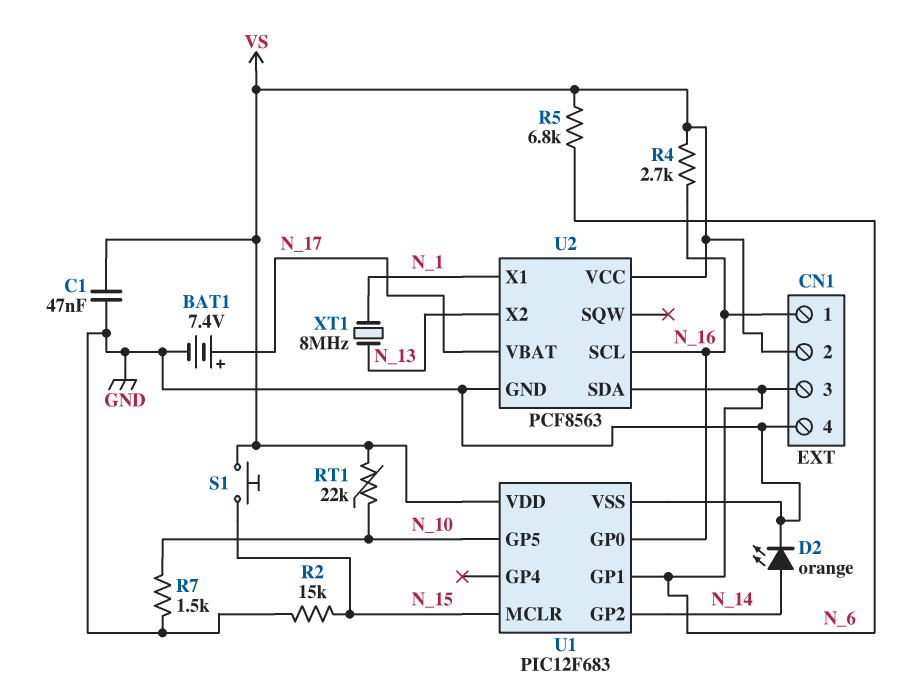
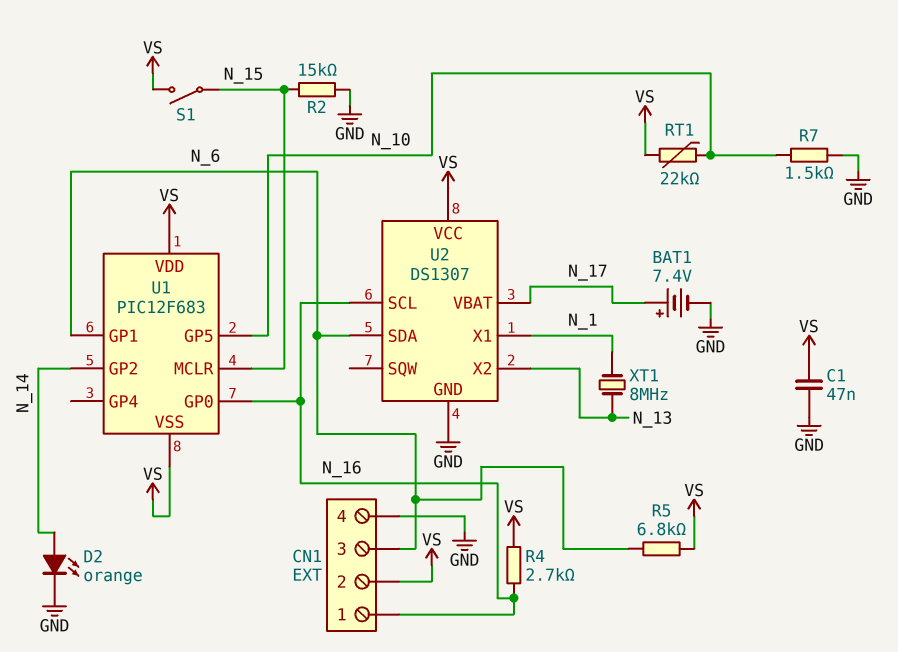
S1: button (N_15, VS) -> switch (N_15, VS)
U1 pin VSS: GND -> VS
U2: PCF8563 -> DS1307

